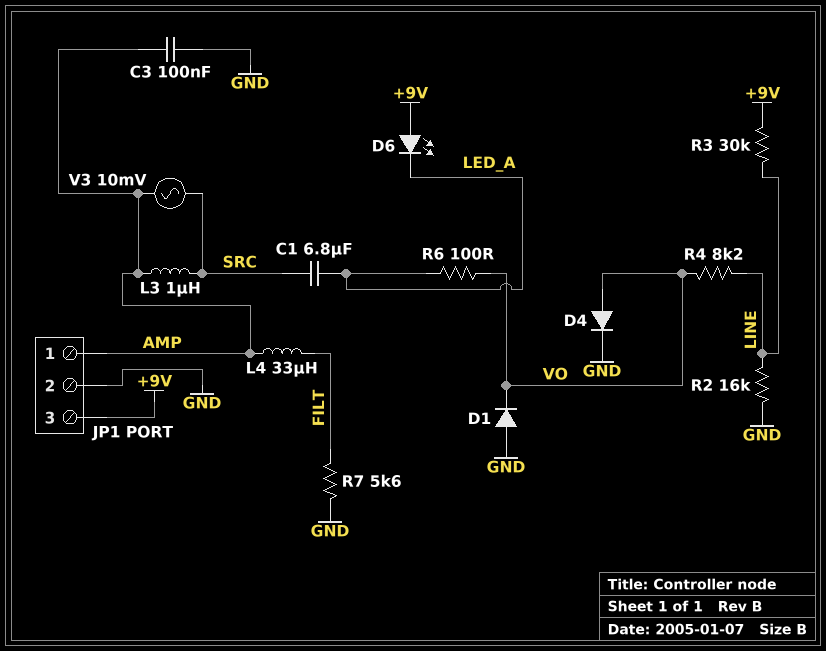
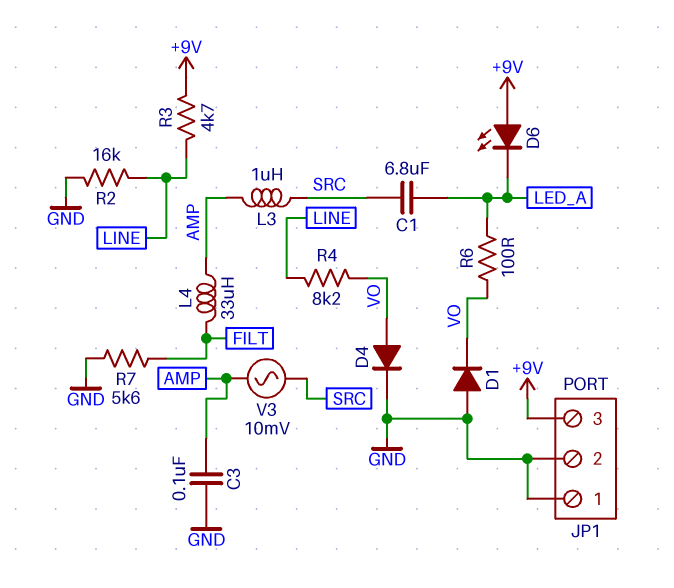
JP1 pin 1: AMP -> GND
R3: 30k (+9V, LINE) -> 4.7k (+9V, LINE)

